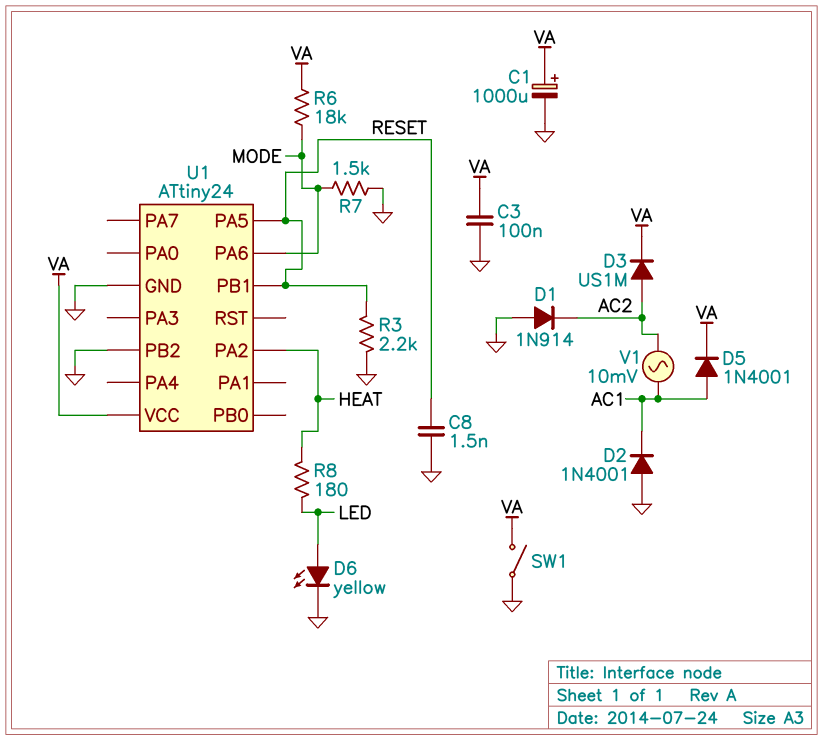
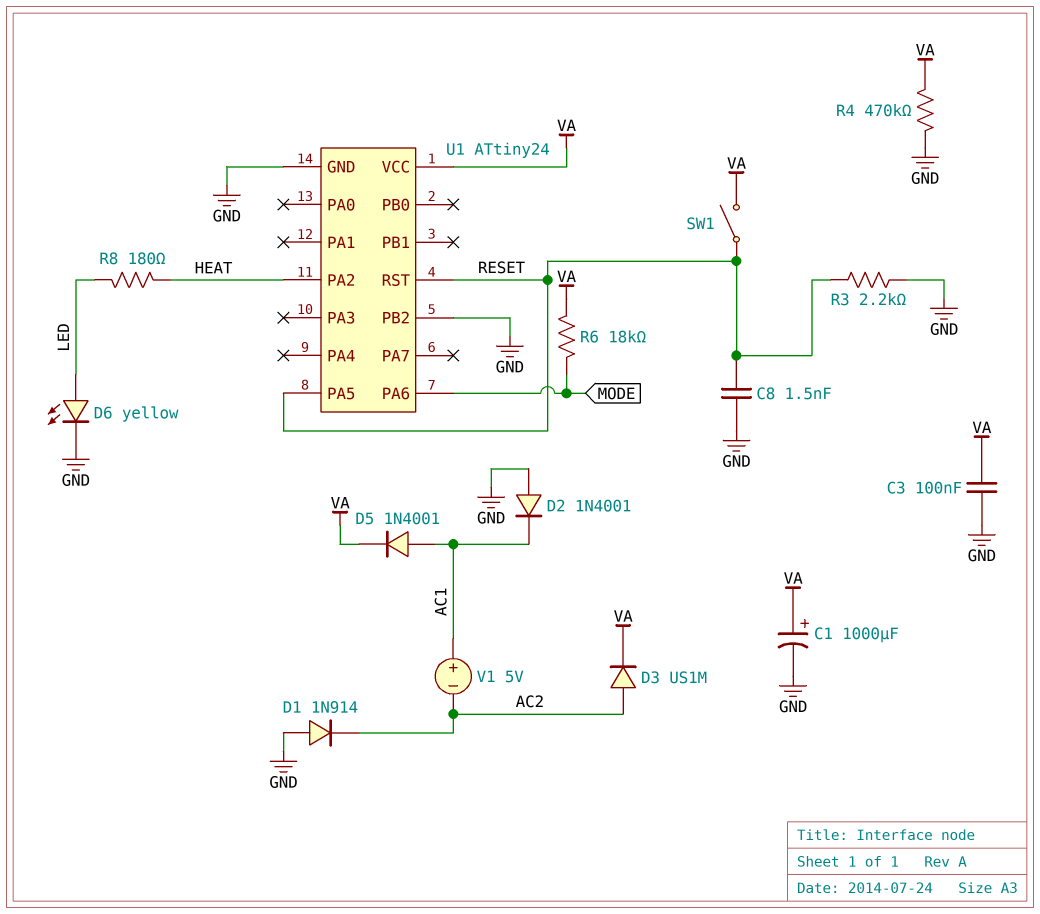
R4: none -> 470k (GND, VA)
R7: 1.5k (GND, MODE) -> none
SW1: switch (GND, VA) -> switch (RESET, VA)
U1 pin PB1: RESET -> none
U1 pin RST: none -> RESET
V1: AC 10mV (AC1, AC2) -> 5V (plus AC1, minus AC2)

